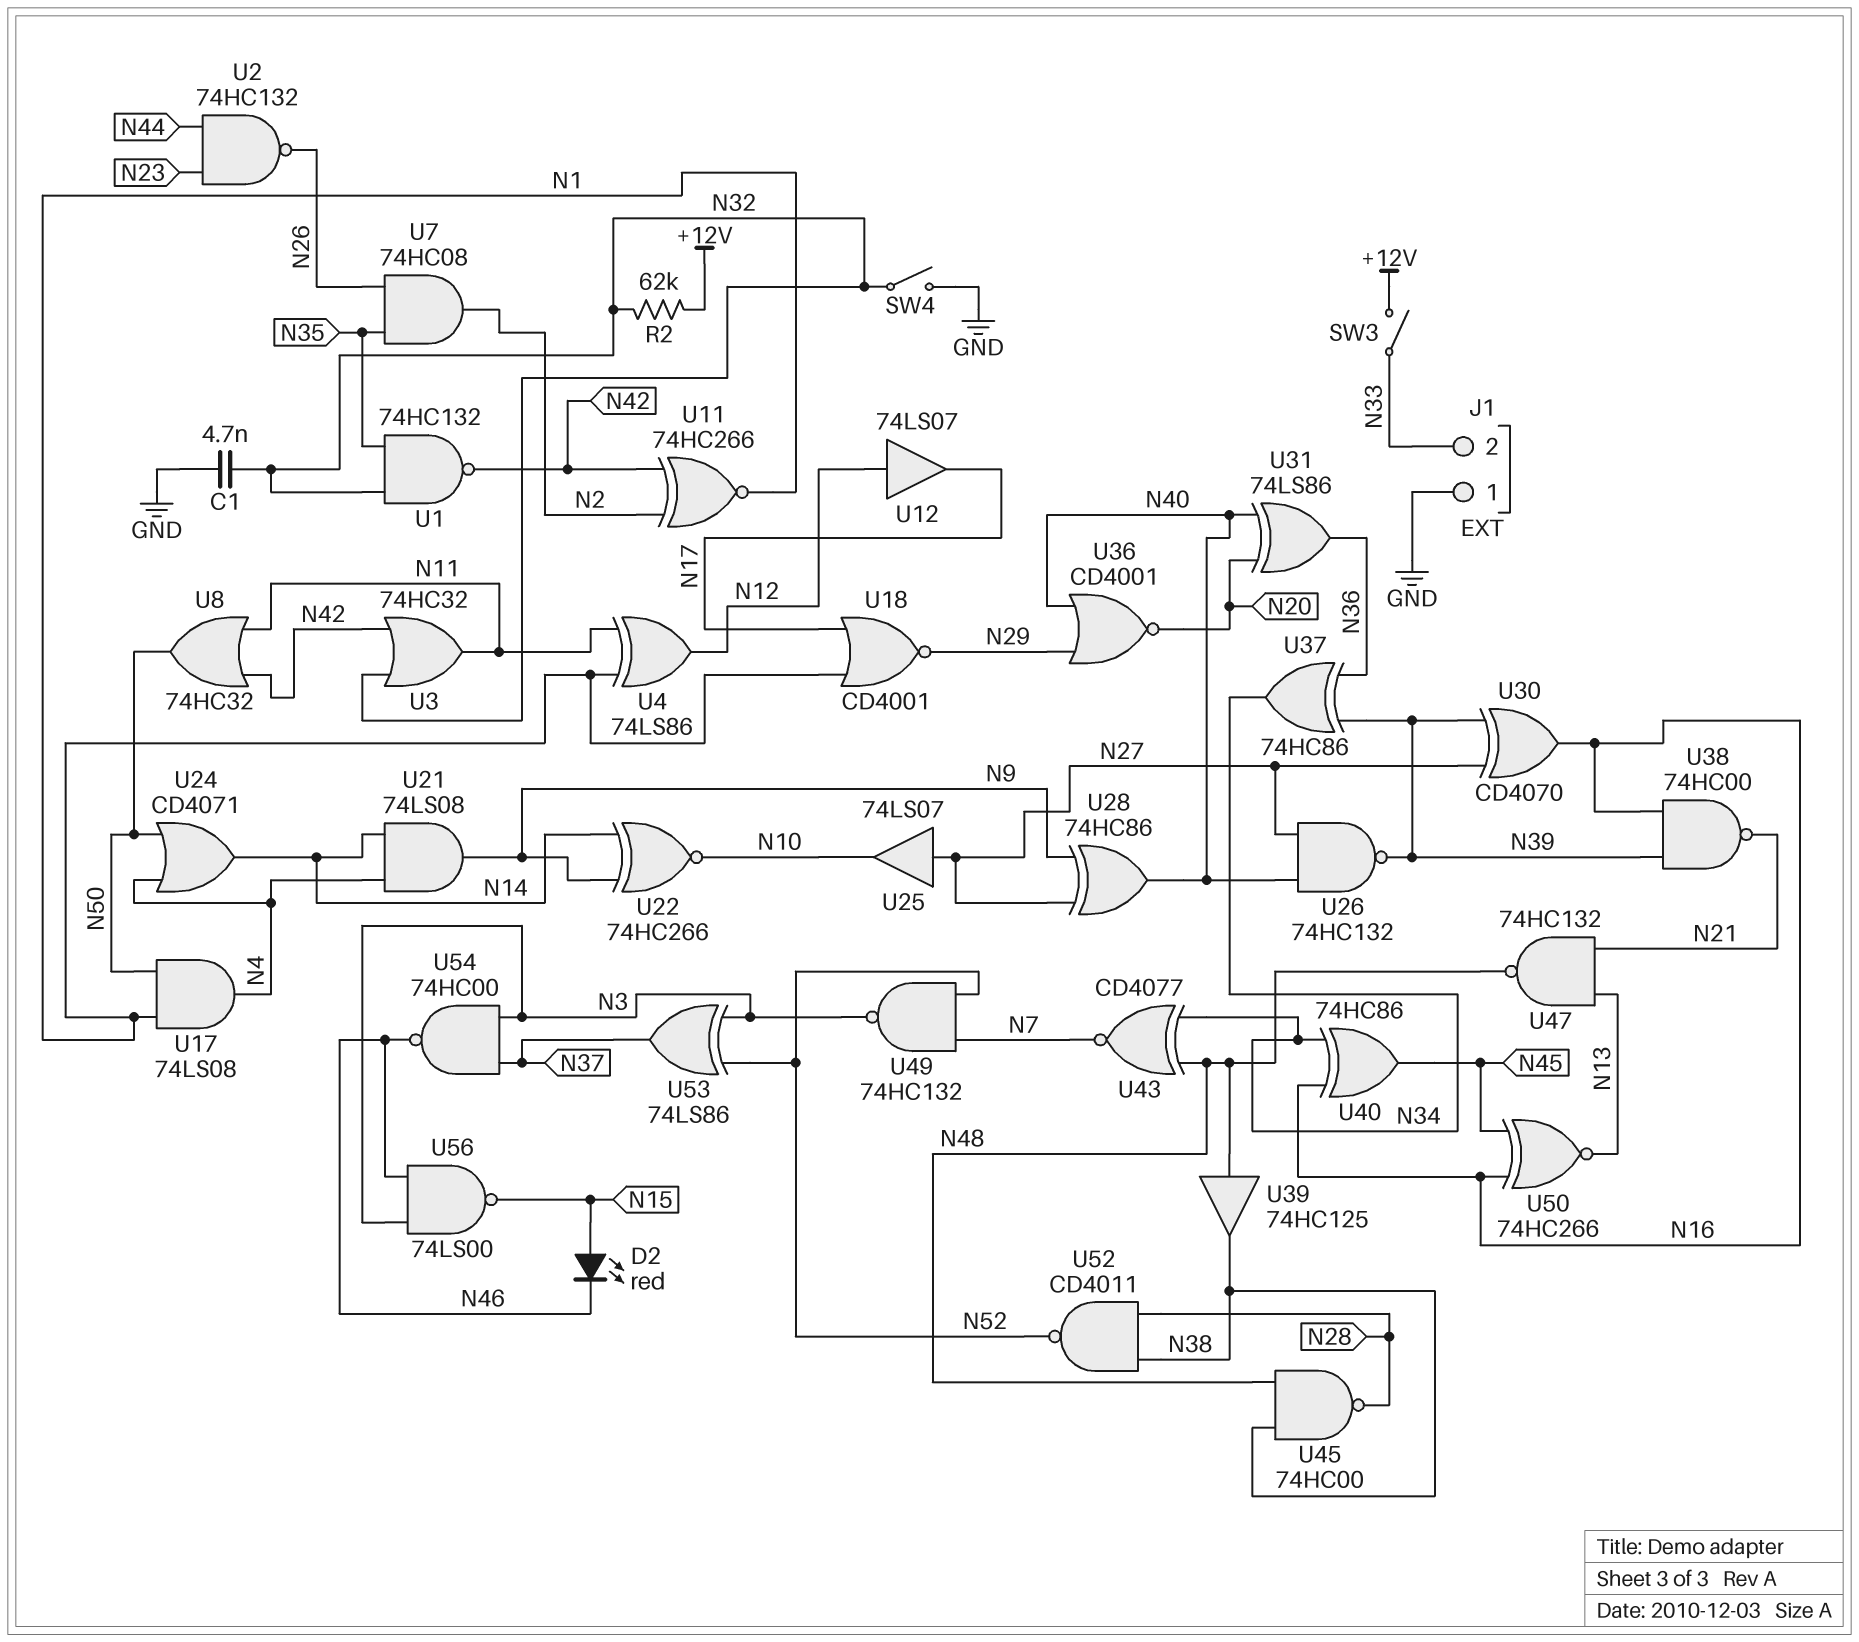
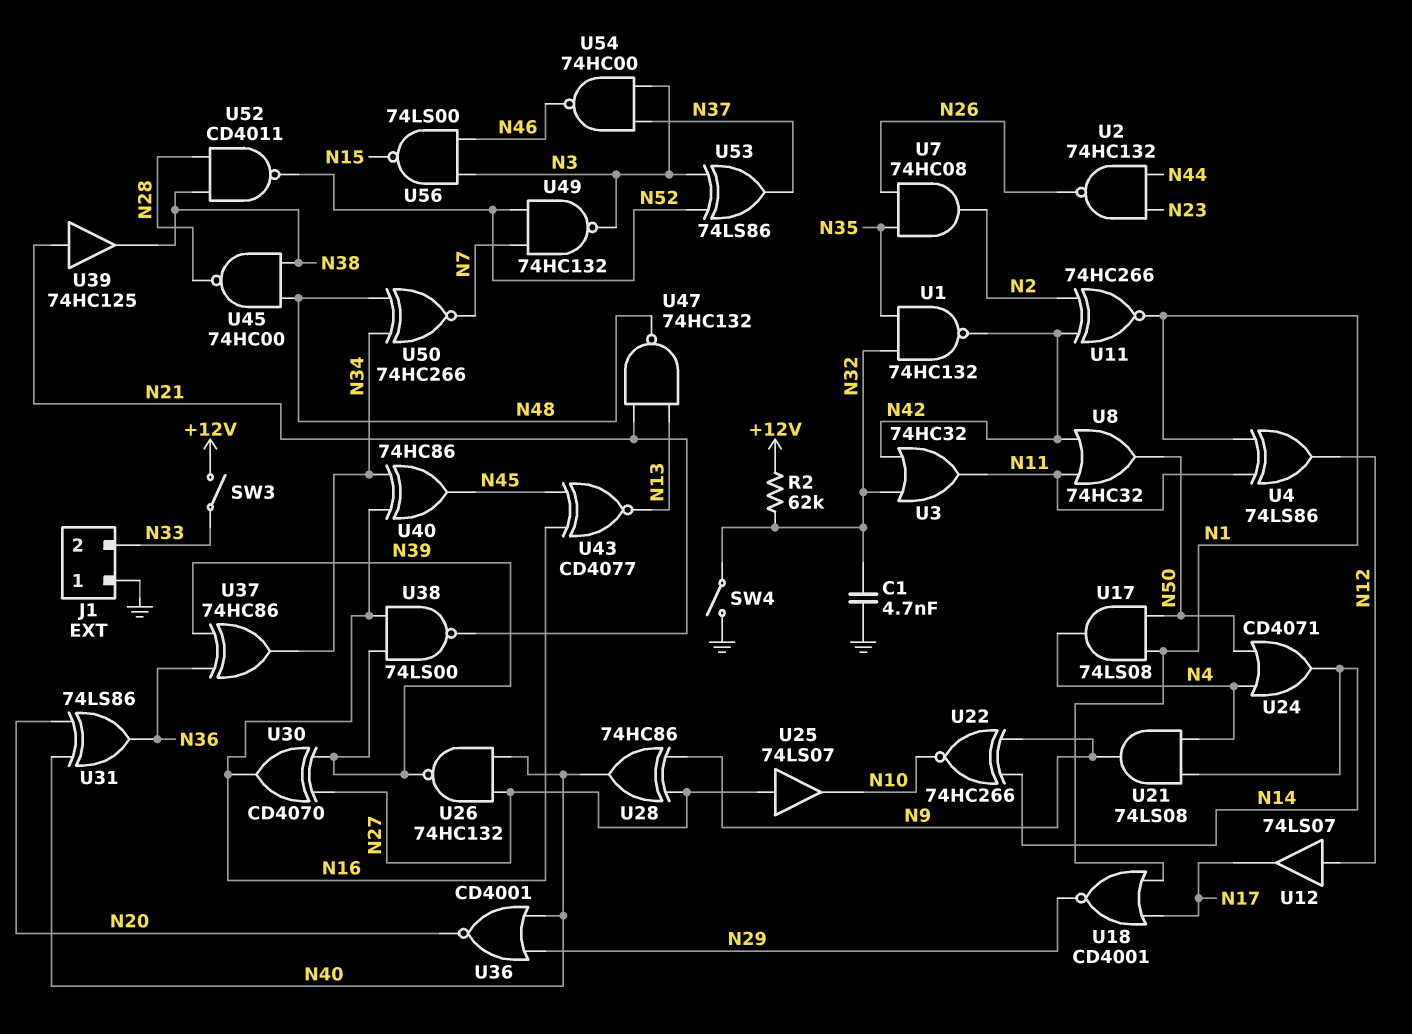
D2: LED red (A N15, K N46) -> none
U38: NAND 74HC00 (in N16, in N39, out N21) -> NAND 74LS00 (in N16, in N39, out N21)
U39: buffer 74HC125 (in N48, out N38) -> buffer 74HC125 (in N21, out N38)
U43: XNOR CD4077 (in N34, in N48, out N7) -> XNOR CD4077 (in N16, in N45, out N13)
U50: XNOR 74HC266 (in N16, in N45, out N13) -> XNOR 74HC266 (in N34, in N48, out N7)

